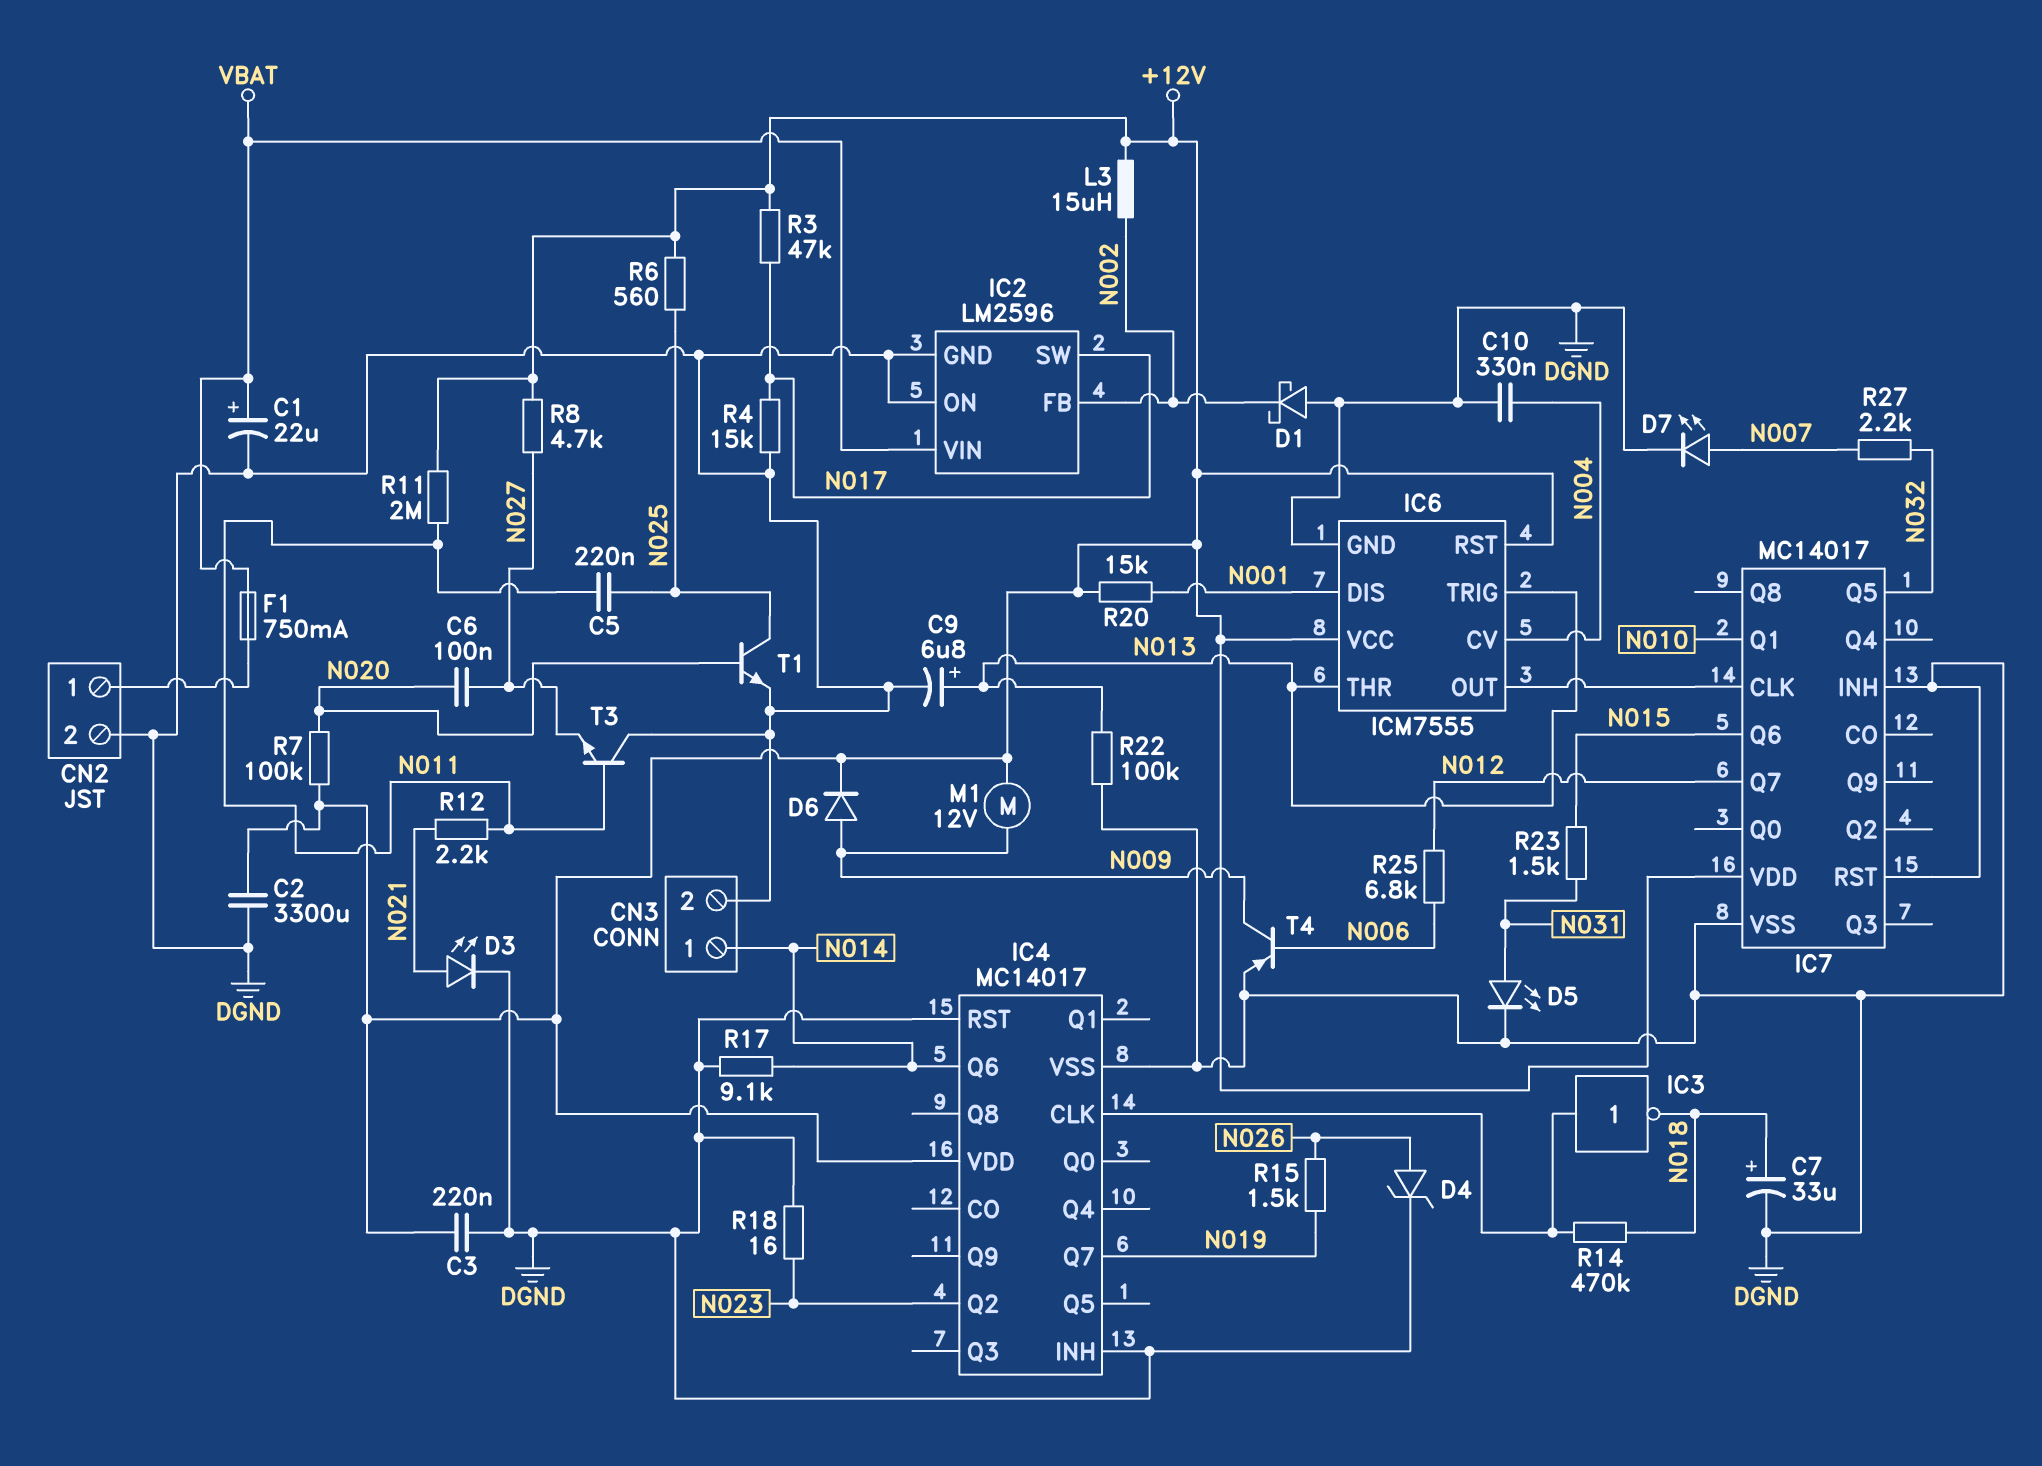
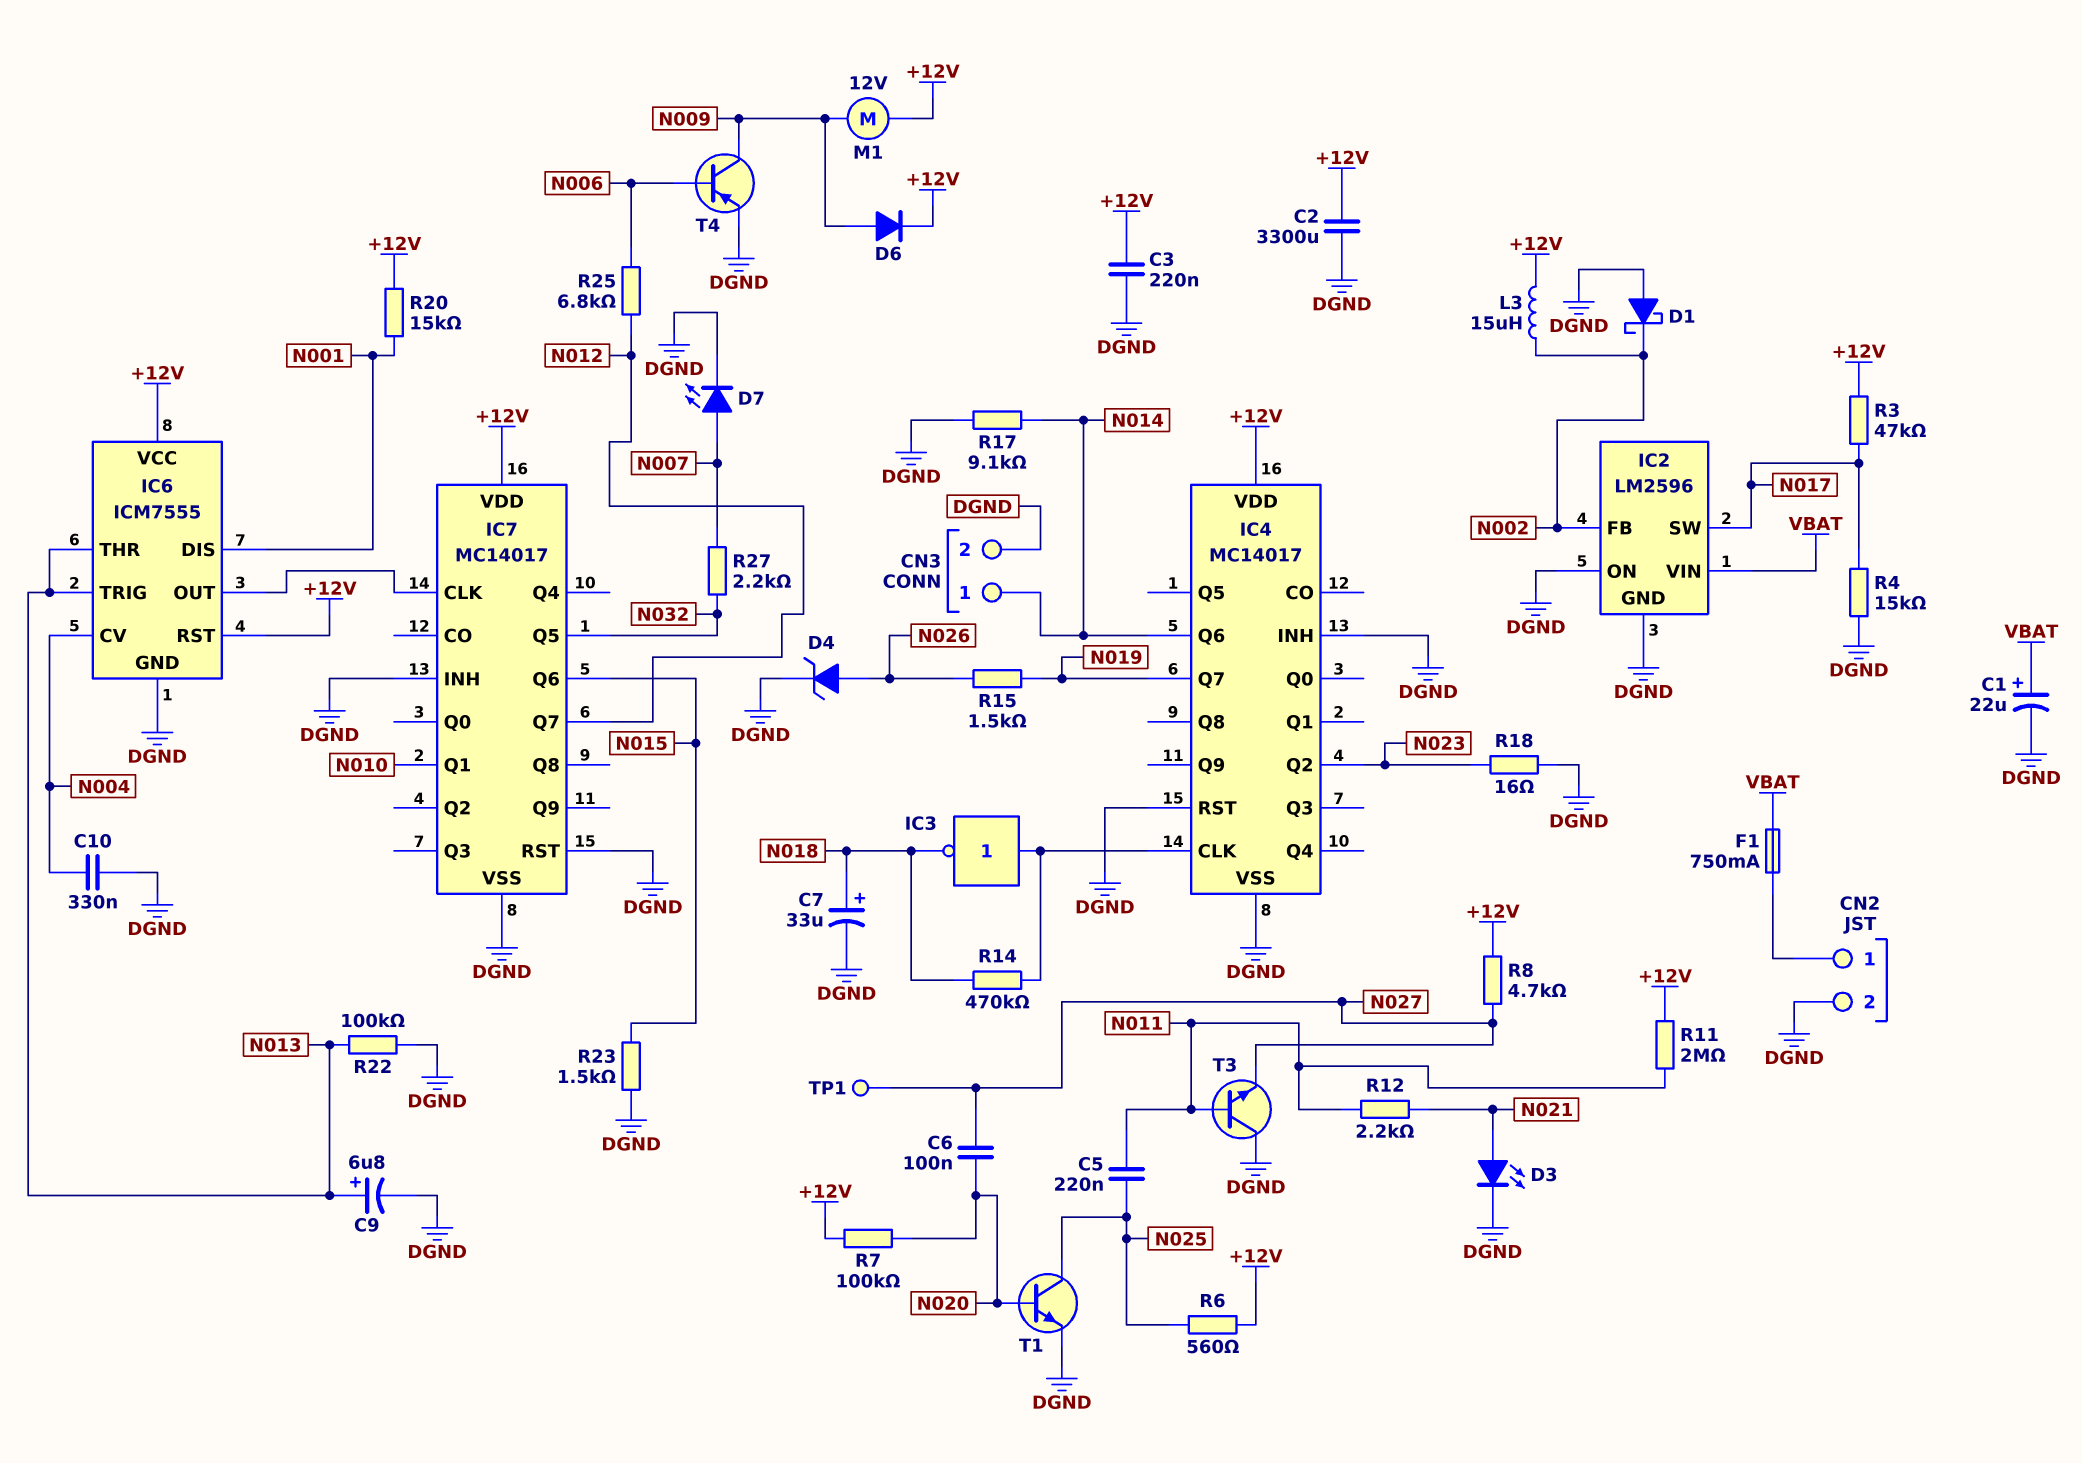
D5: LED (A N031, K DGND) -> none
R23: 1.5k (N015, N031) -> 1.5k (DGND, N015)
TP1: none -> test point (N027)

